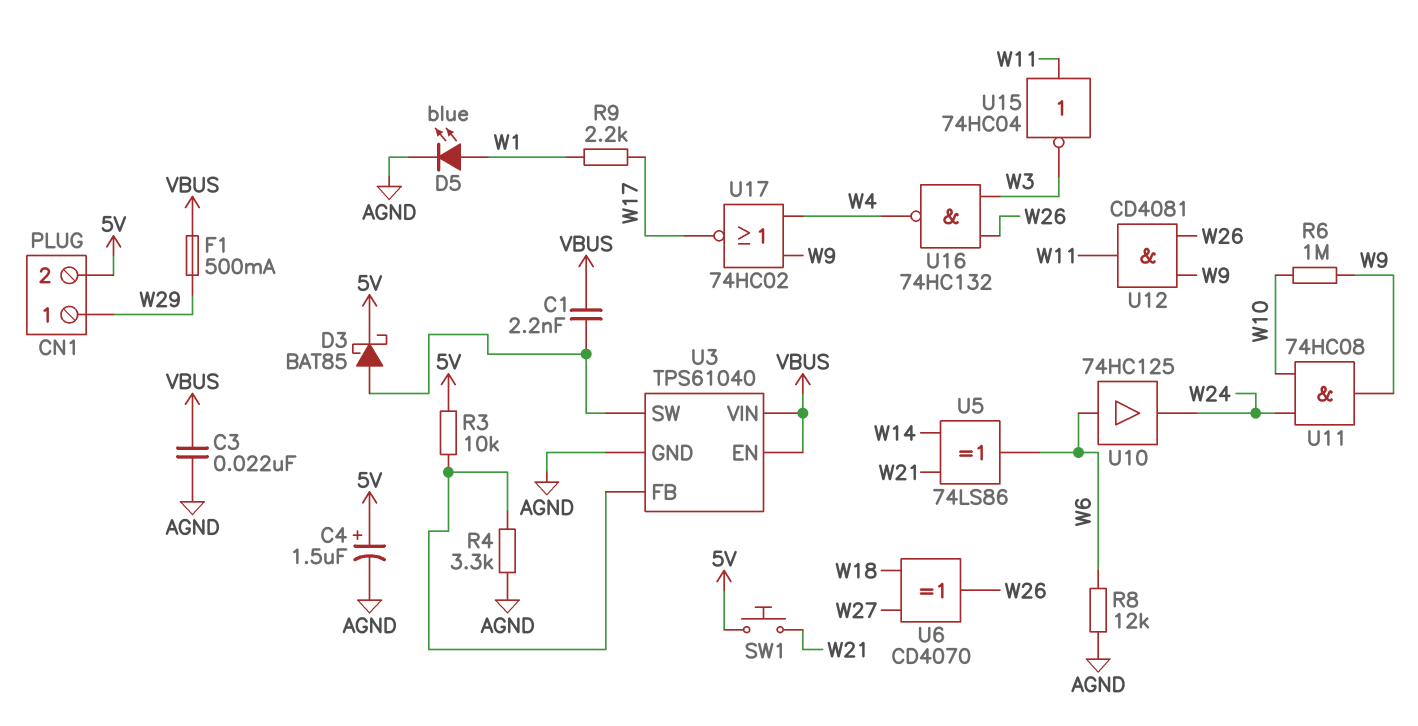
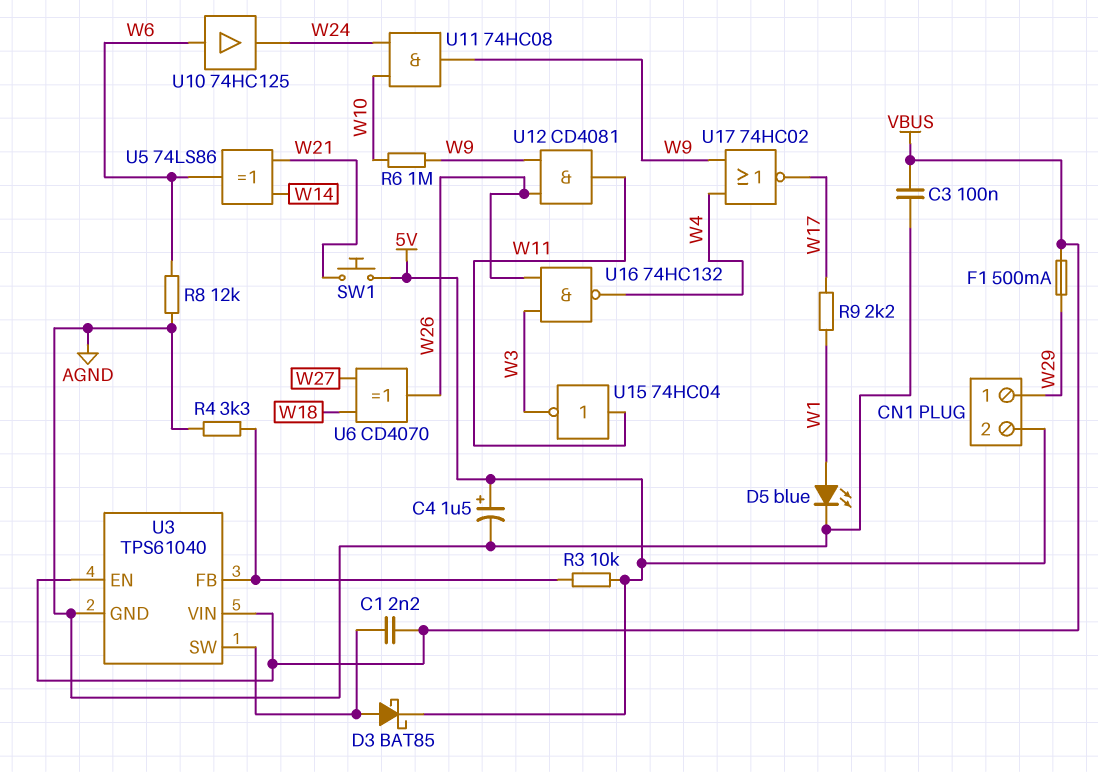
C3: 22nF (AGND, VBUS) -> 100nF (AGND, VBUS)

